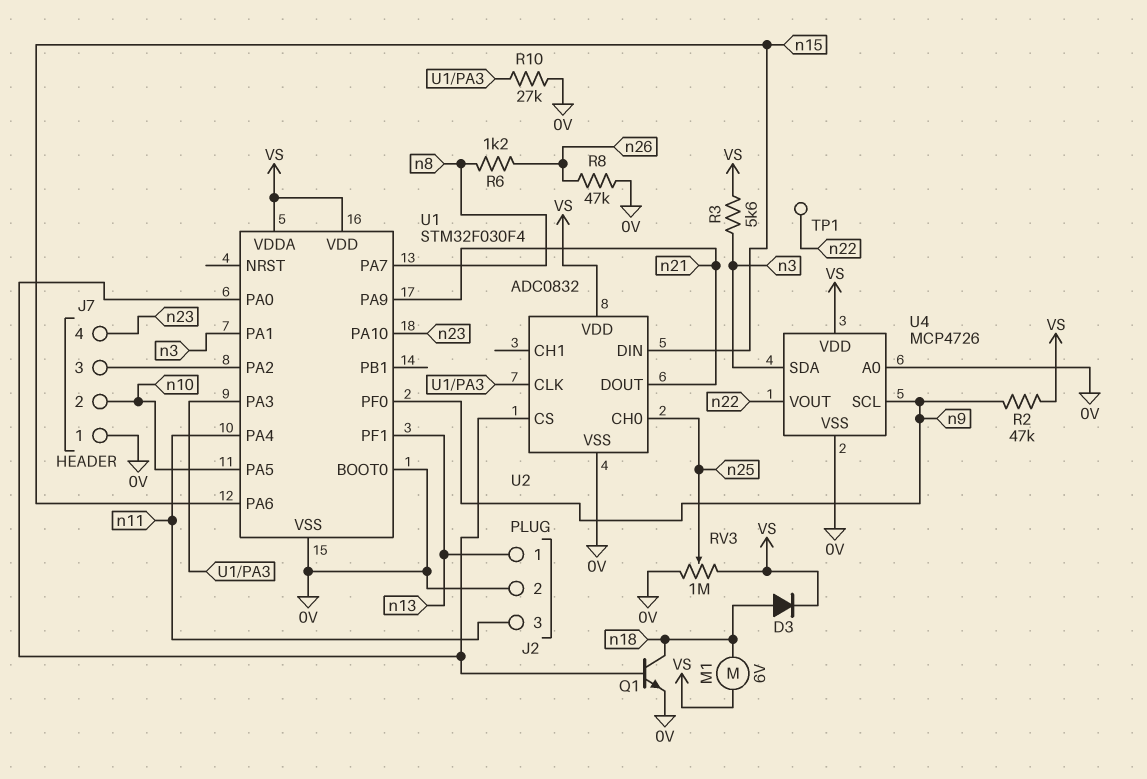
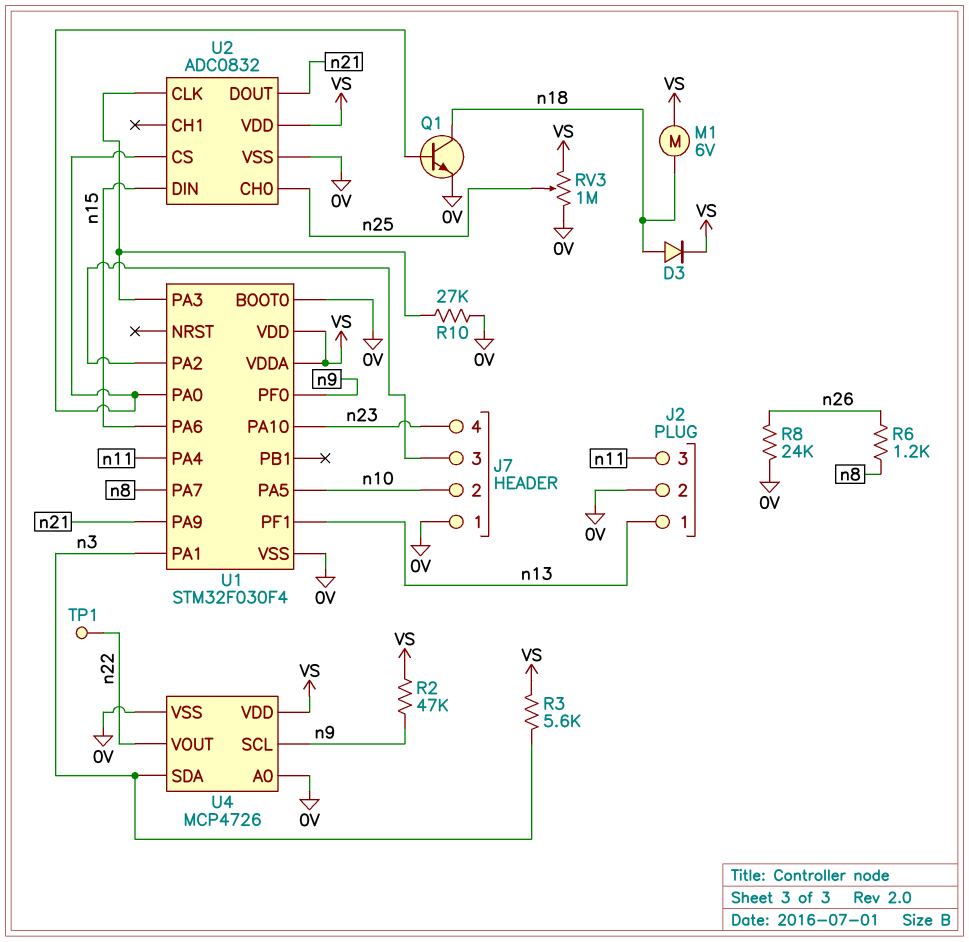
R8: 47k (0V, n26) -> 24k (0V, n26)

